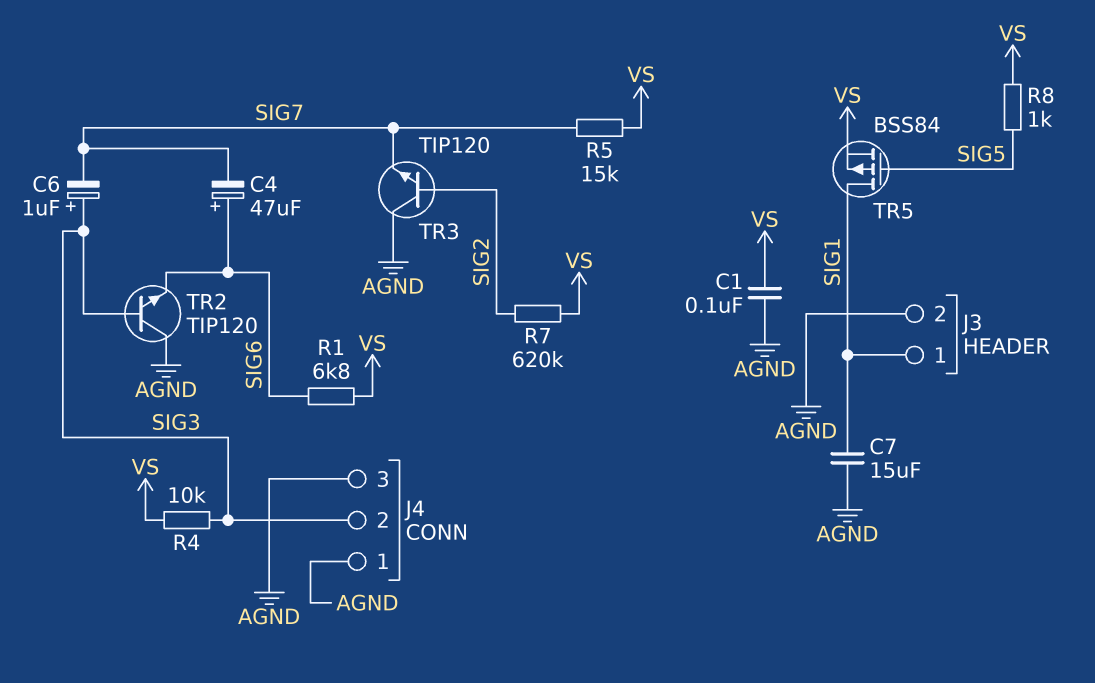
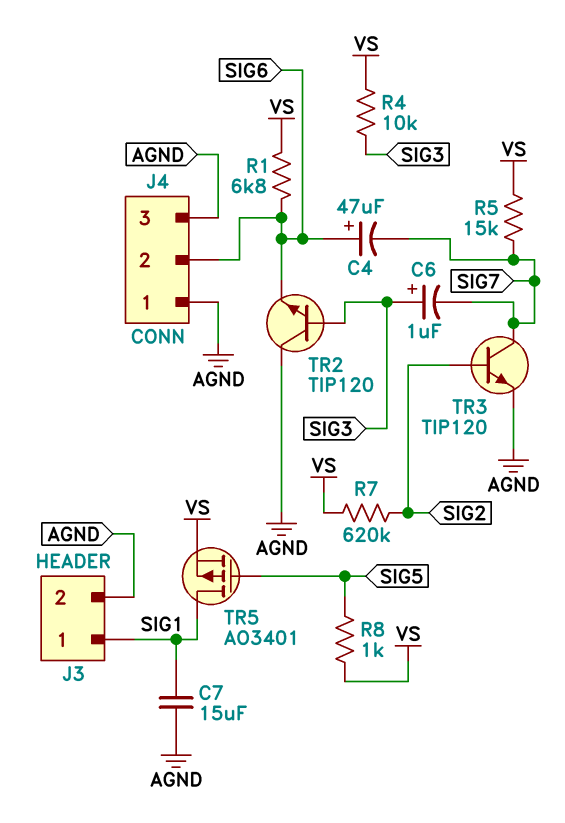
C1: 100nF (AGND, VS) -> none
J4 pin 2: SIG3 -> SIG6
TR3: NPN TIP120 (B SIG2, C AGND, E SIG7) -> NPN TIP120 (B SIG2, C SIG7, E AGND)
TR5: PMOS BSS84 (G SIG5, D SIG1, S VS) -> PMOS AO3401 (G SIG5, D SIG1, S VS)

